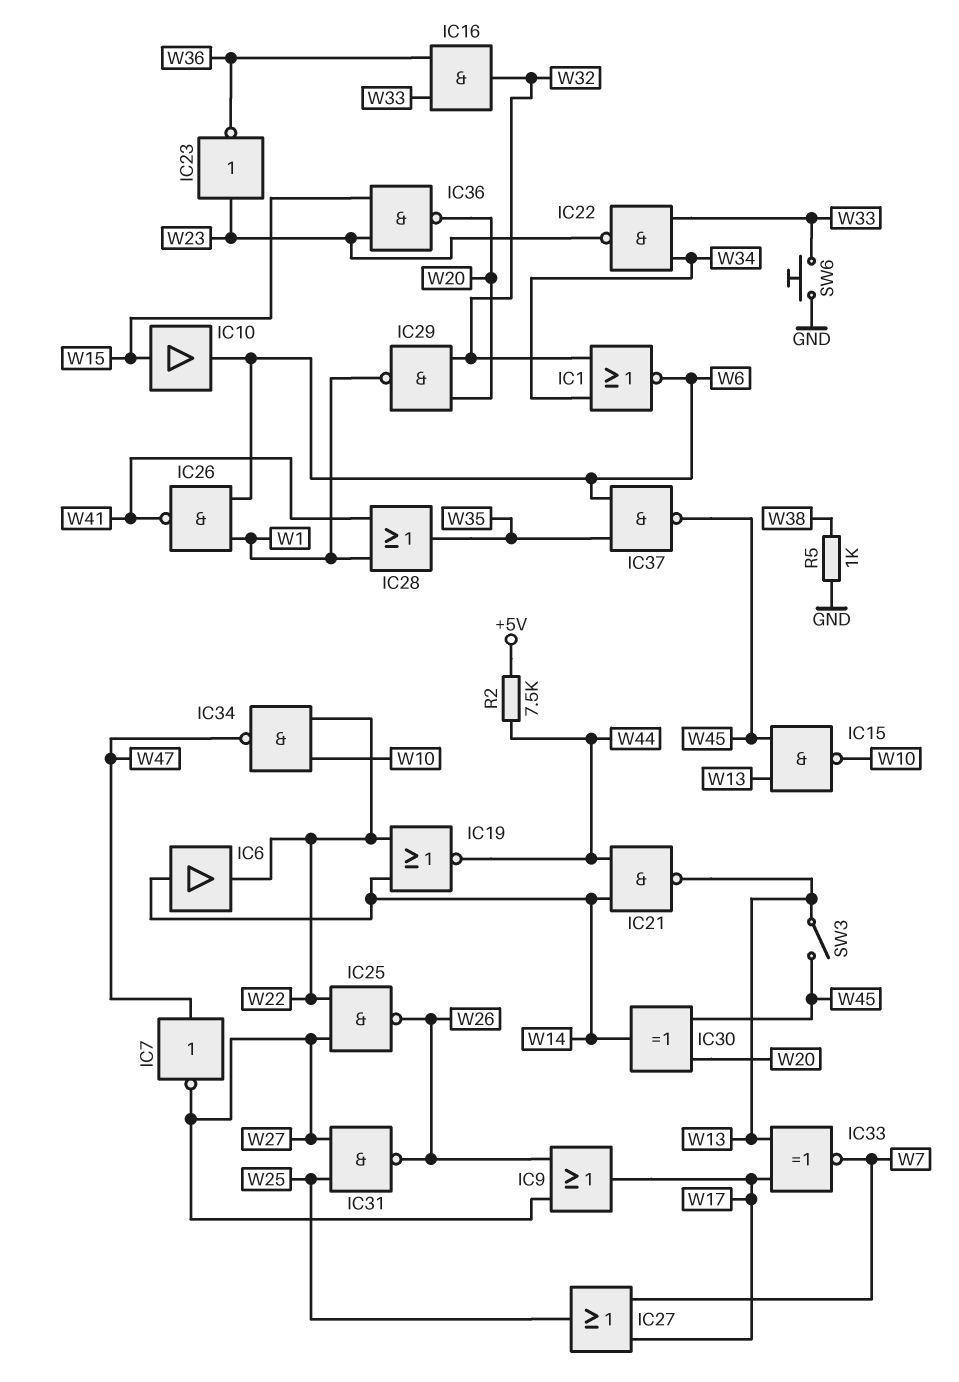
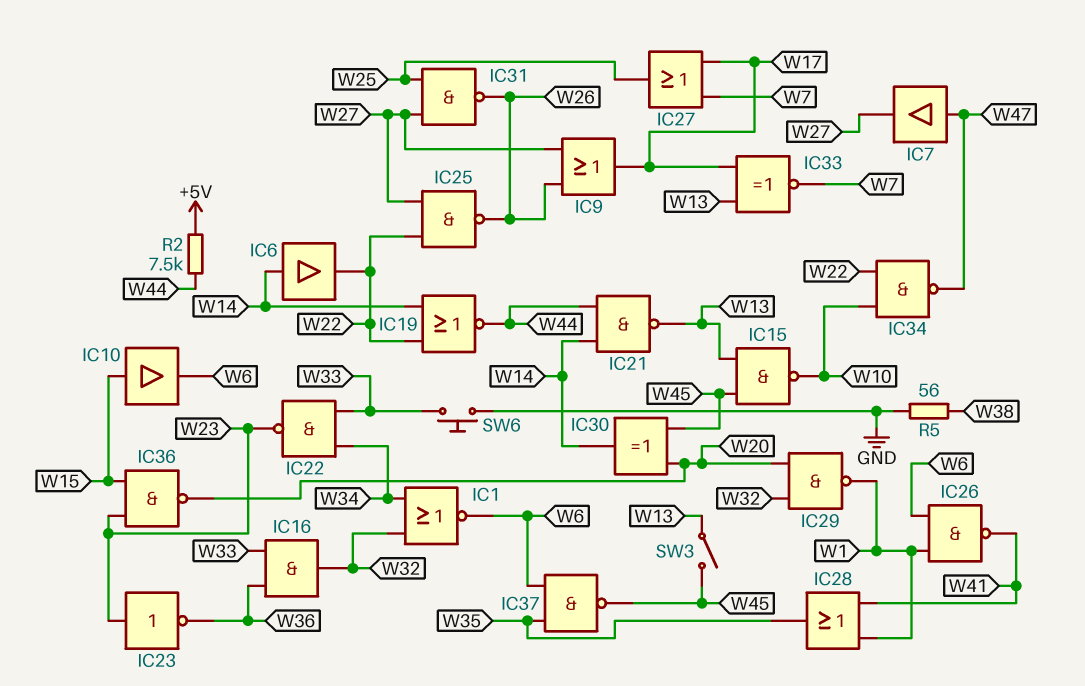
IC7: NOT (in W47, out W27) -> buffer (in W47, out W27)
R5: 1k (GND, W38) -> 56 (GND, W38)

